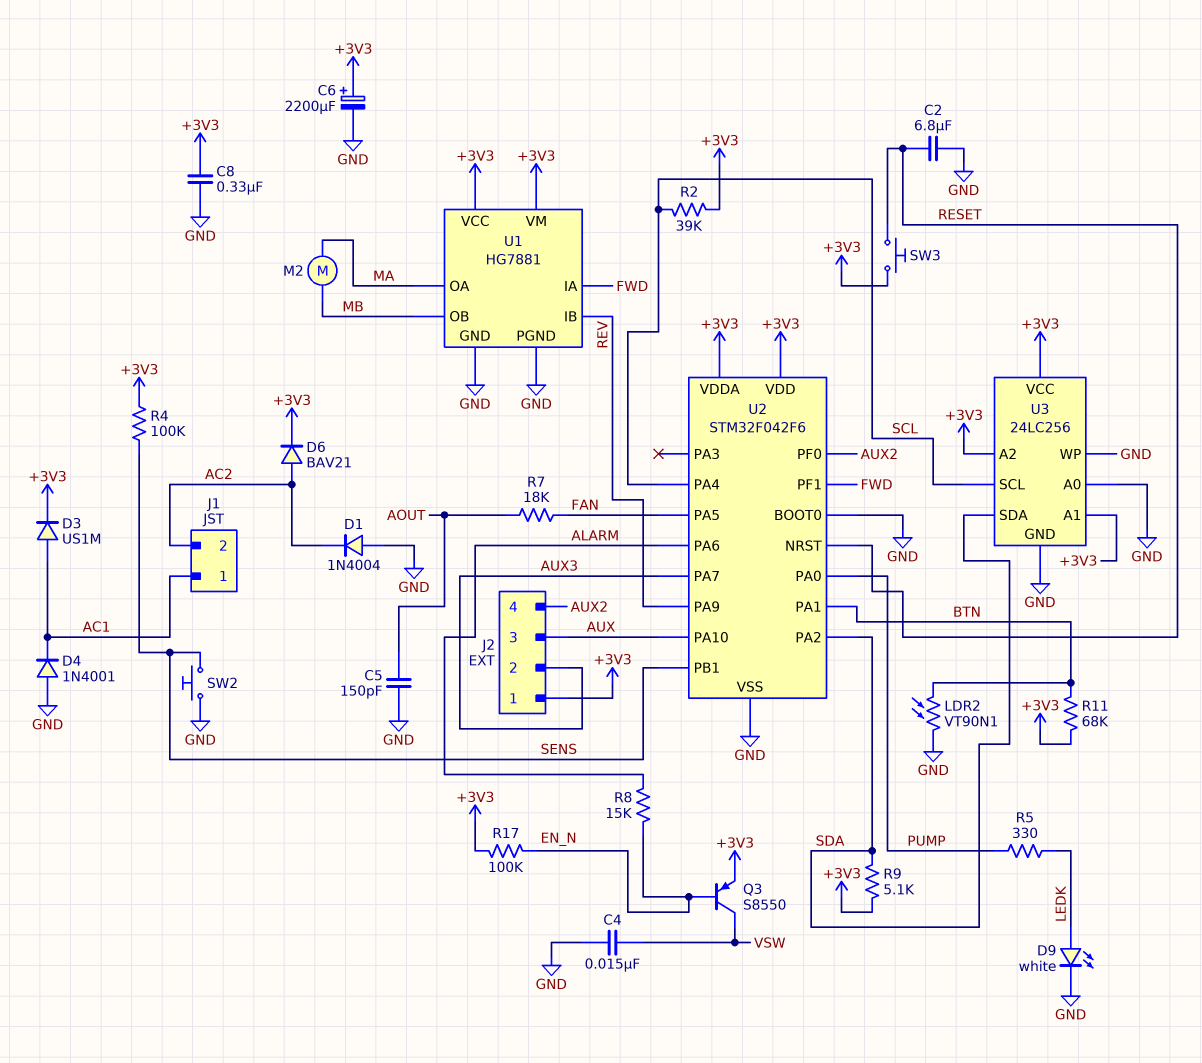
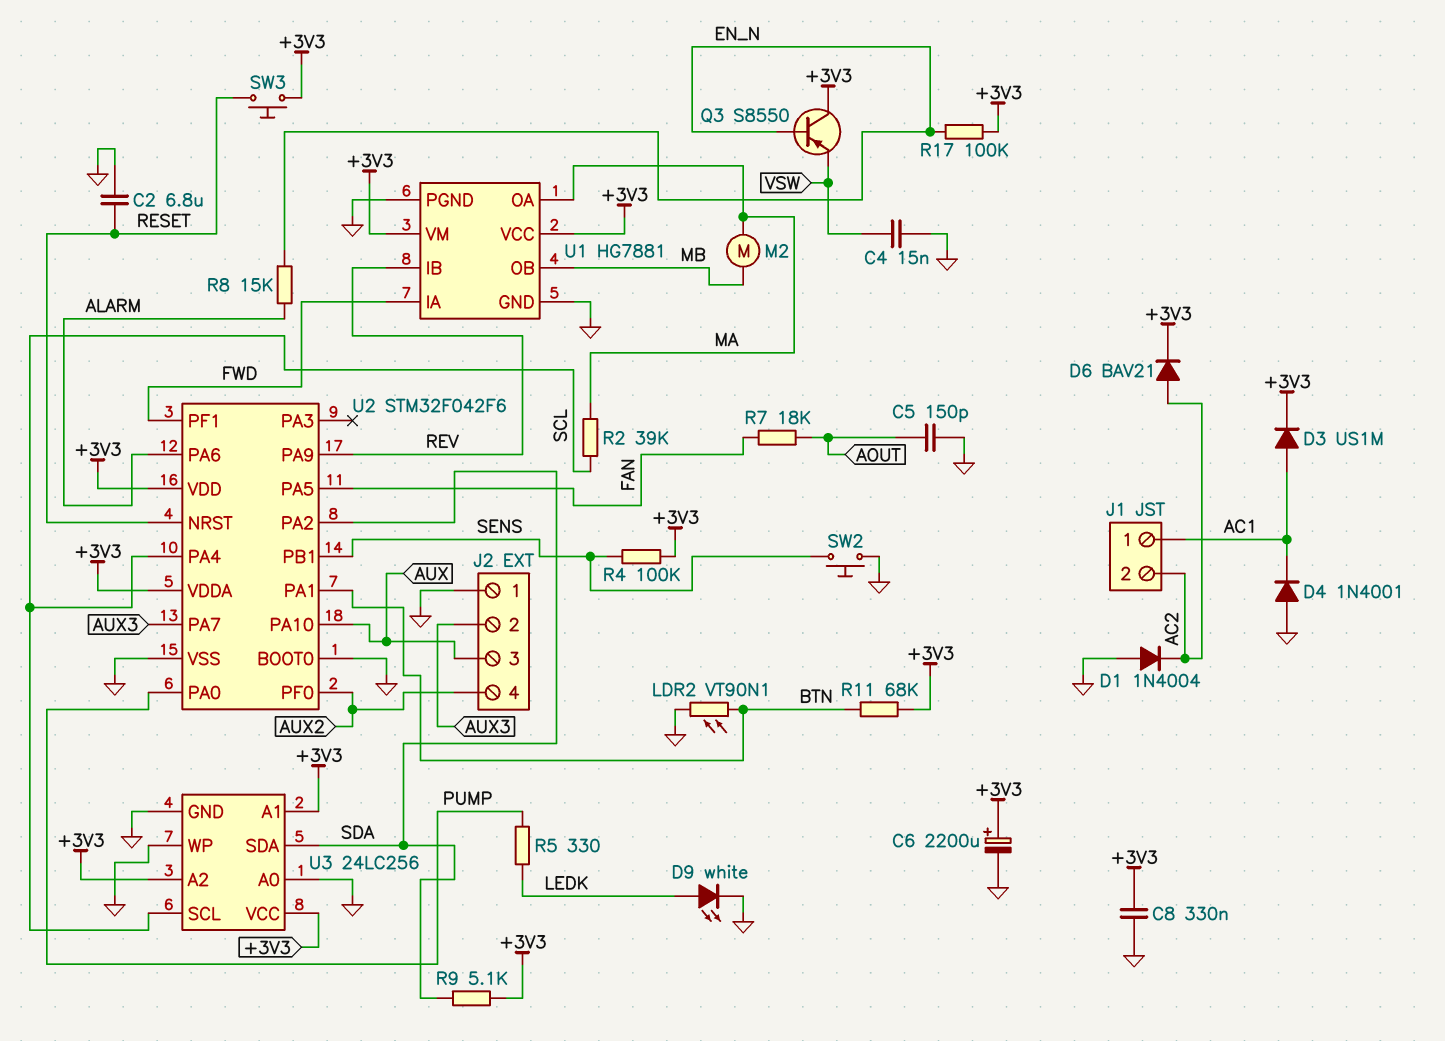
J2 pin 1: +3V3 -> GND
Q3: PNP S8550 (B EN_N, C VSW, E +3V3) -> PNP S8550 (B EN_N, C +3V3, E VSW)
R2: 39k (+3V3, SCL) -> 39k (MA, SCL)

